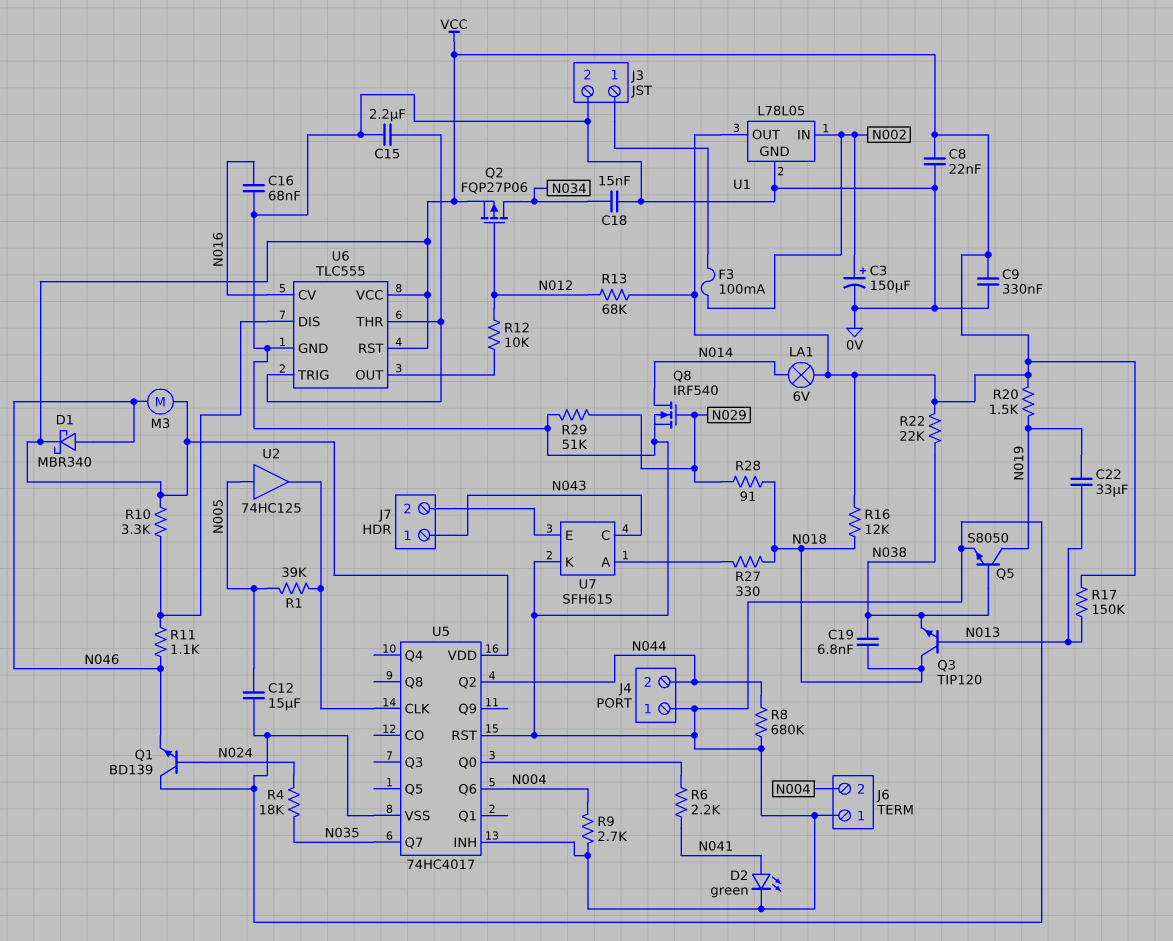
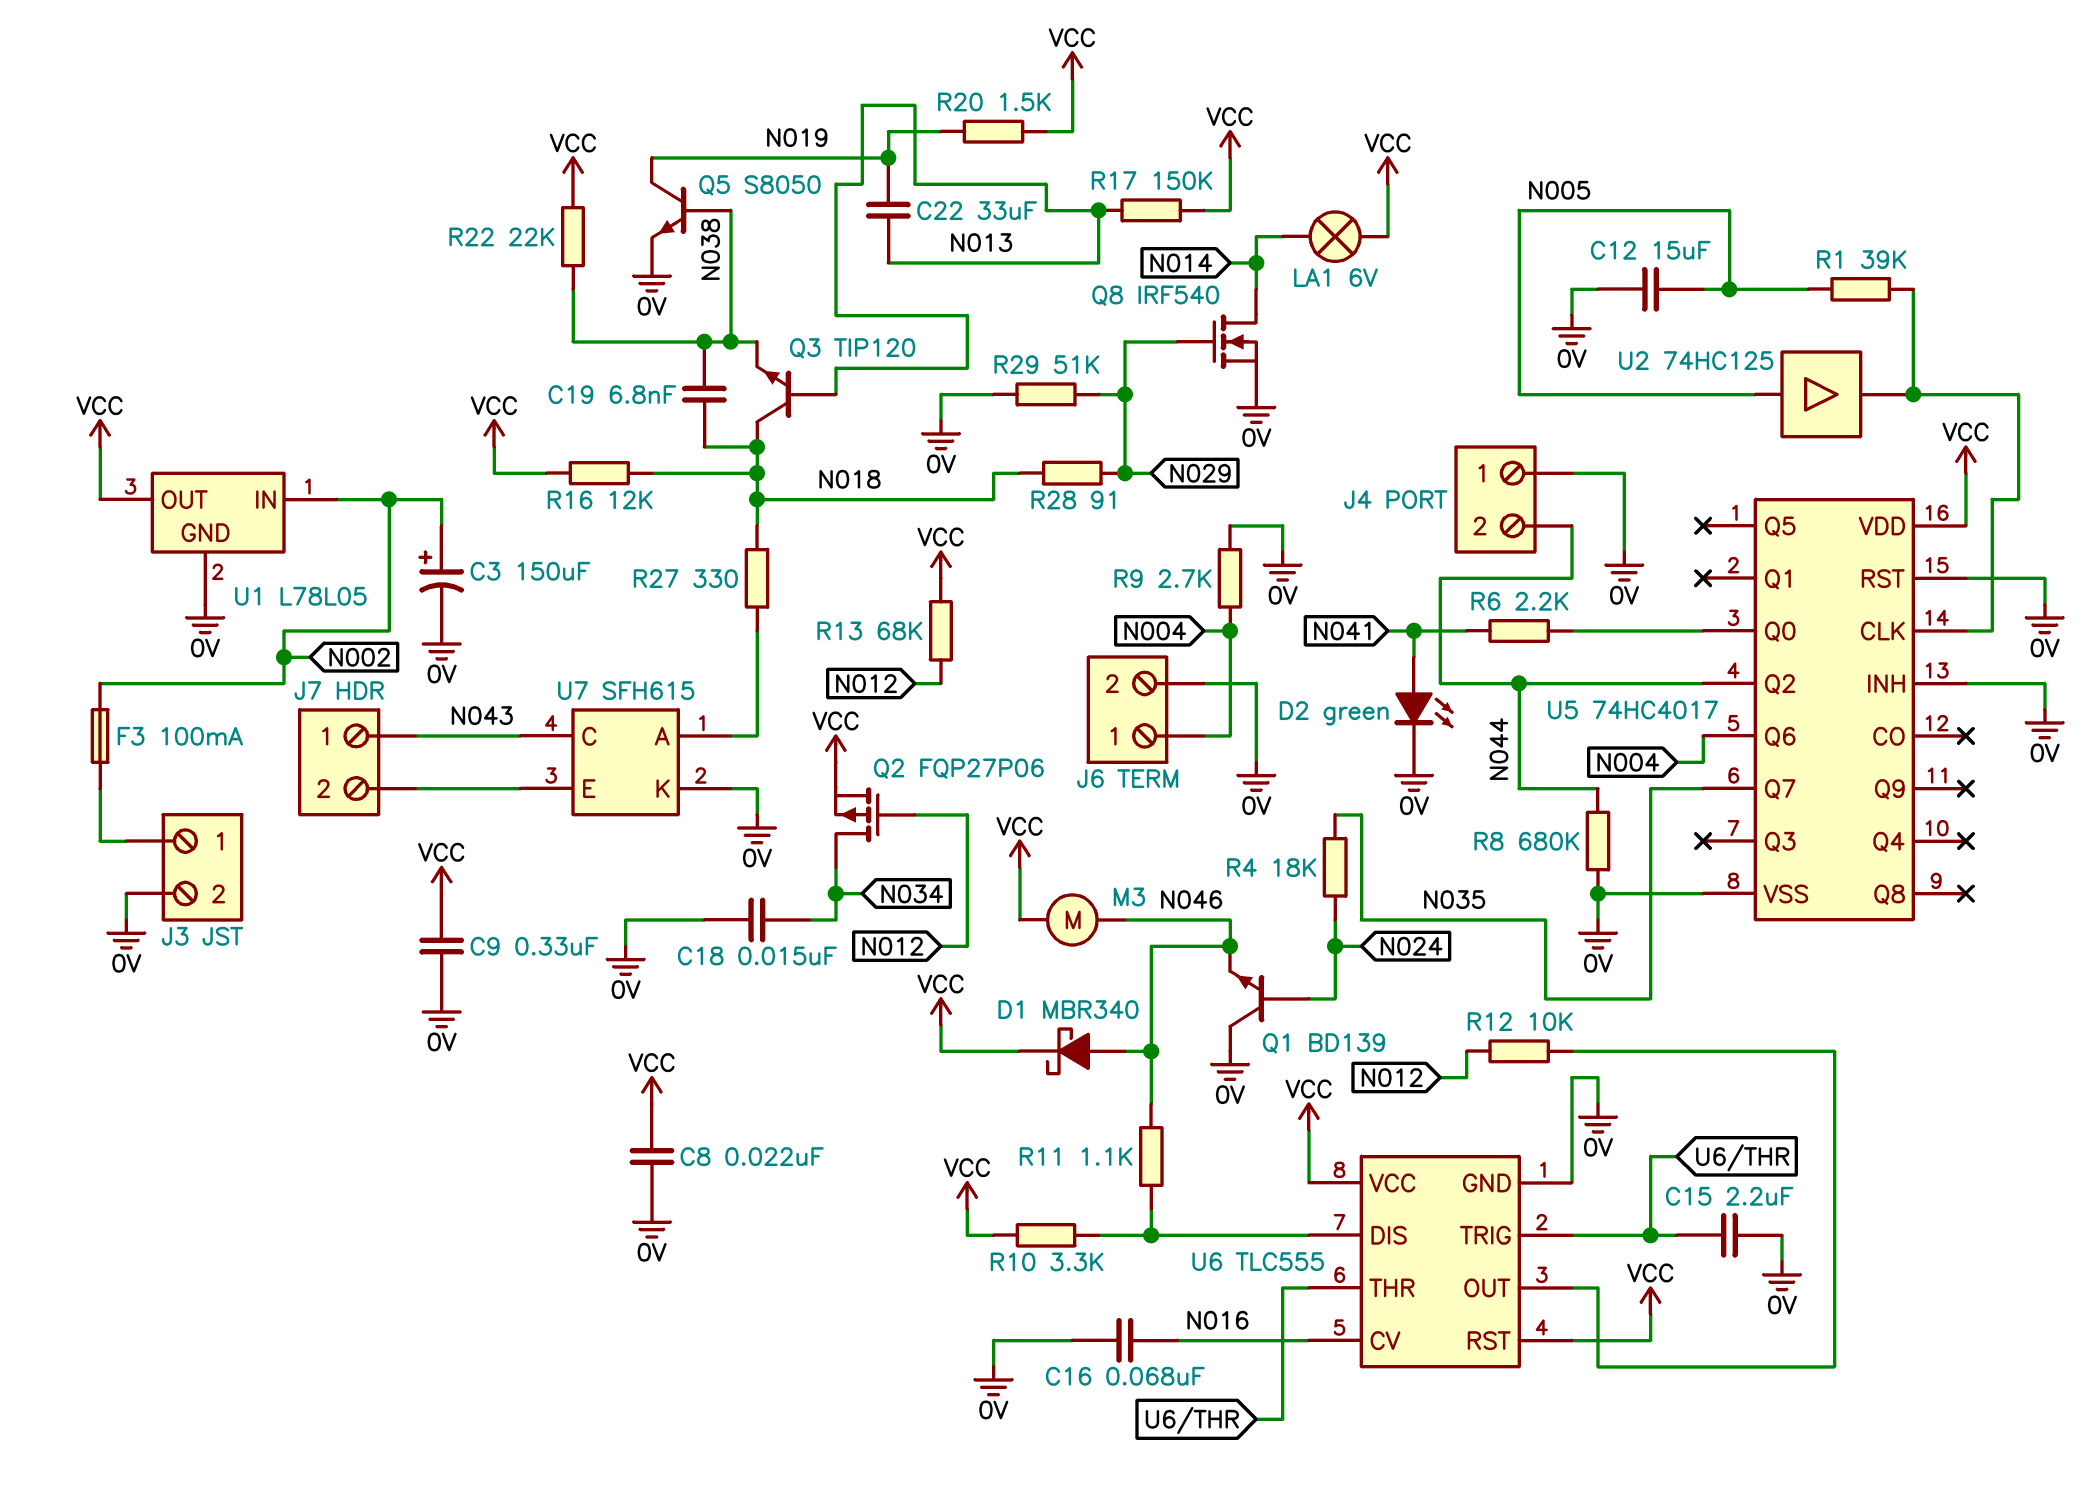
J6 pin 1: 0V -> N004
J6 pin 2: N004 -> 0V

